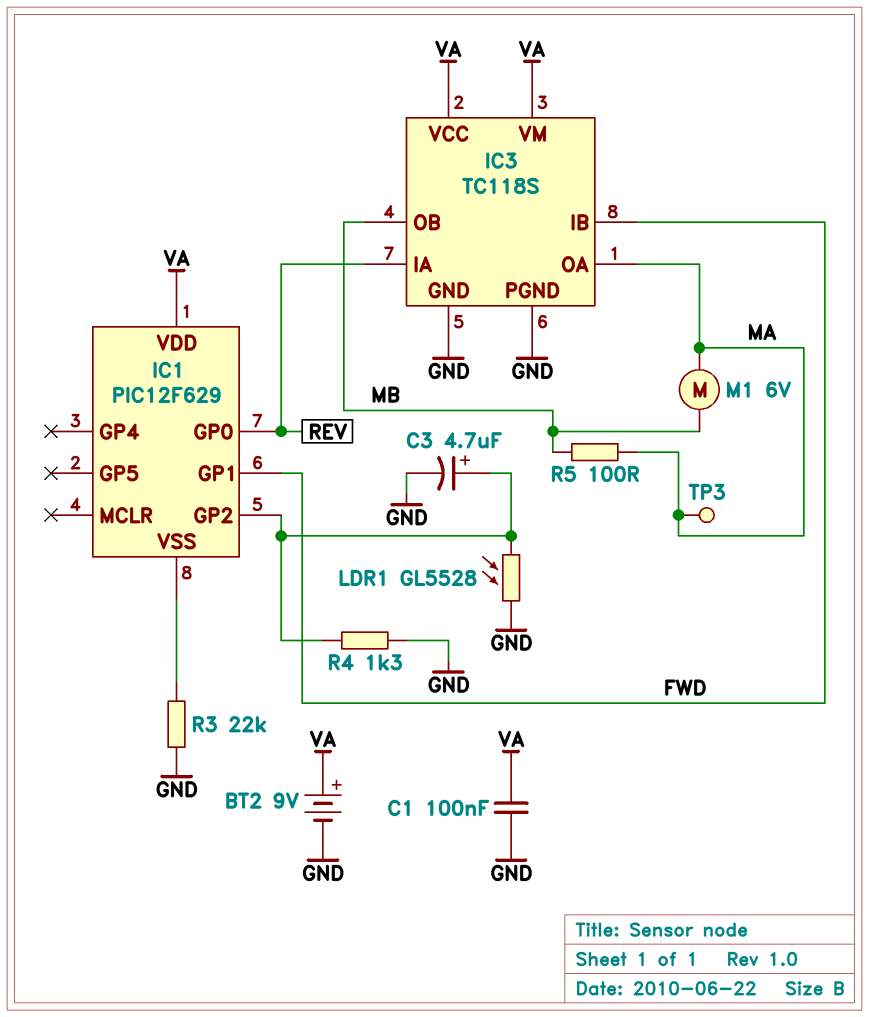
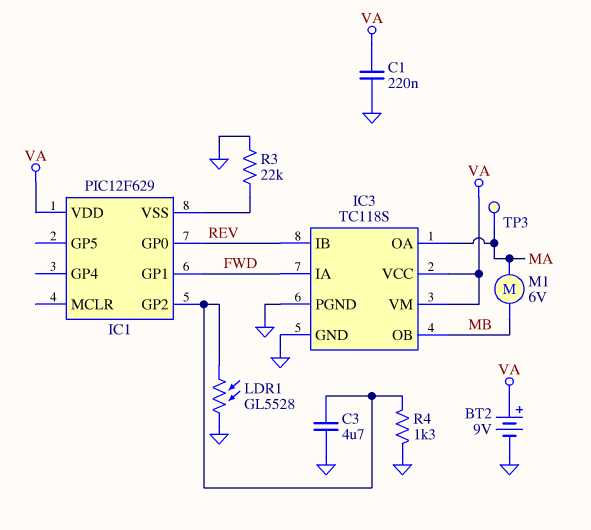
C1: 100nF (GND, VA) -> 220nF (GND, VA)
C3: 4.7uF (plus IC1/GP2, minus GND) -> 4.7uF (GND, IC1/GP2)
IC3 pin IA: REV -> FWD
IC3 pin IB: FWD -> REV
R5: 100 (MA, MB) -> none

